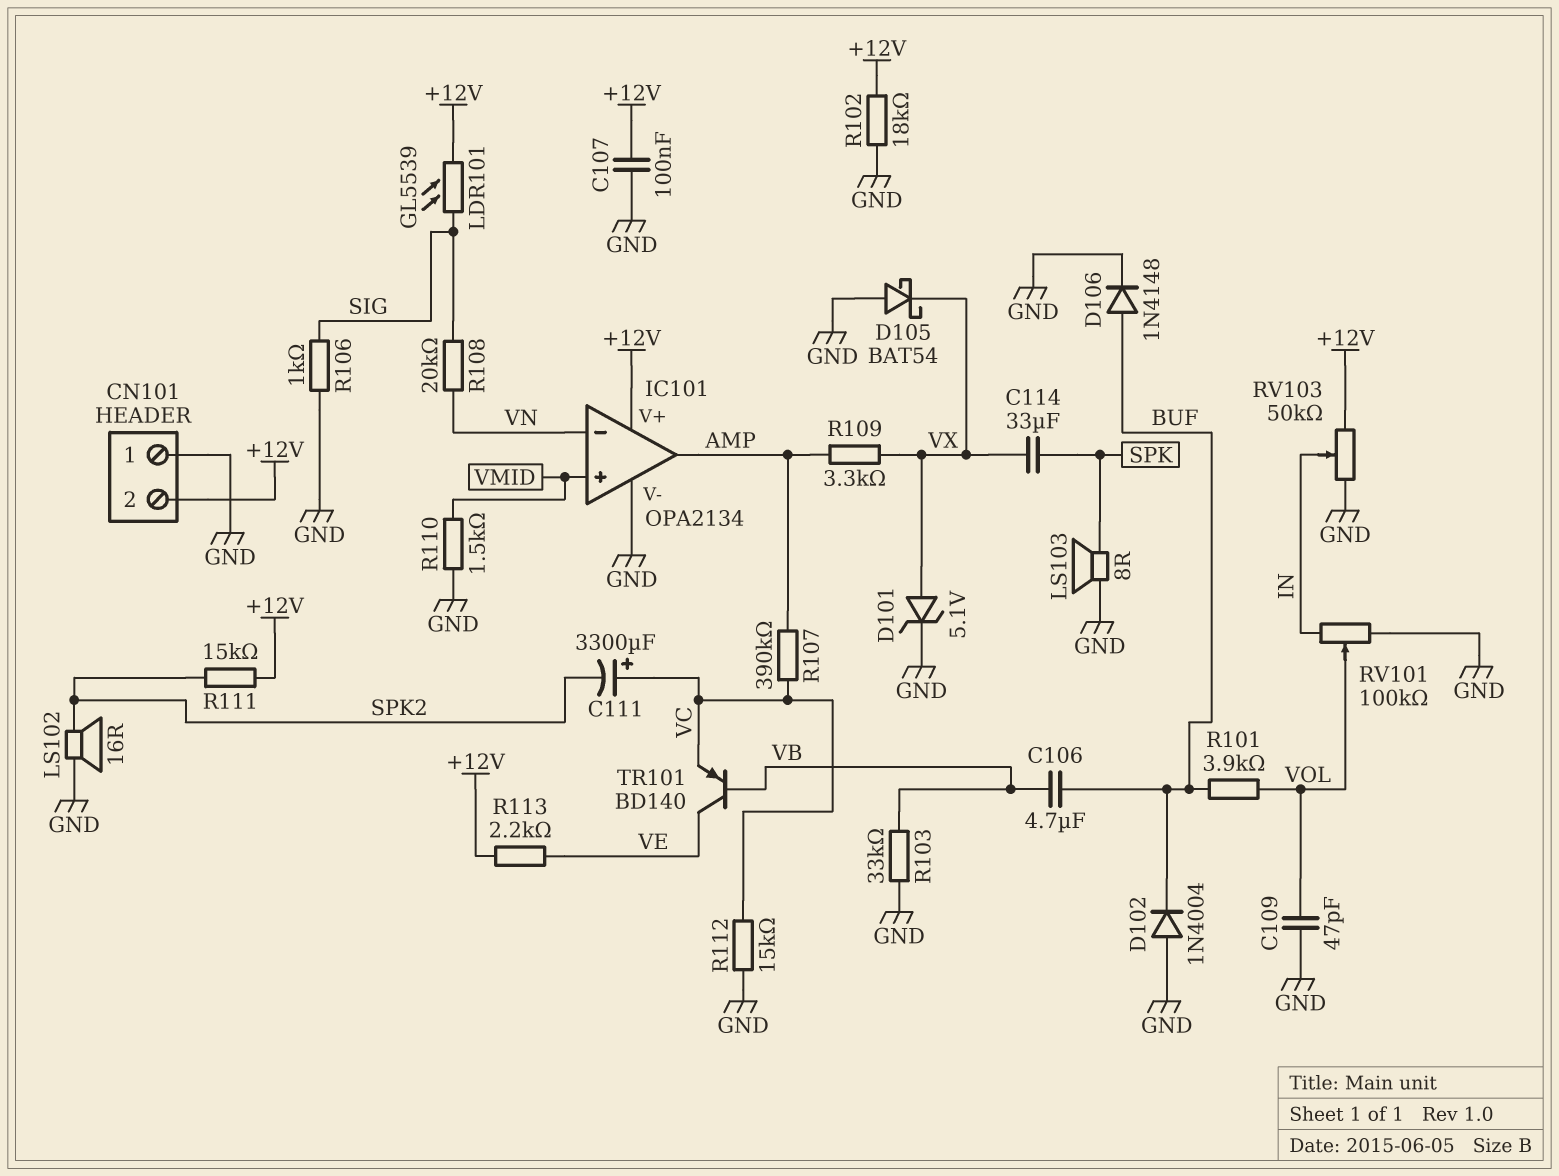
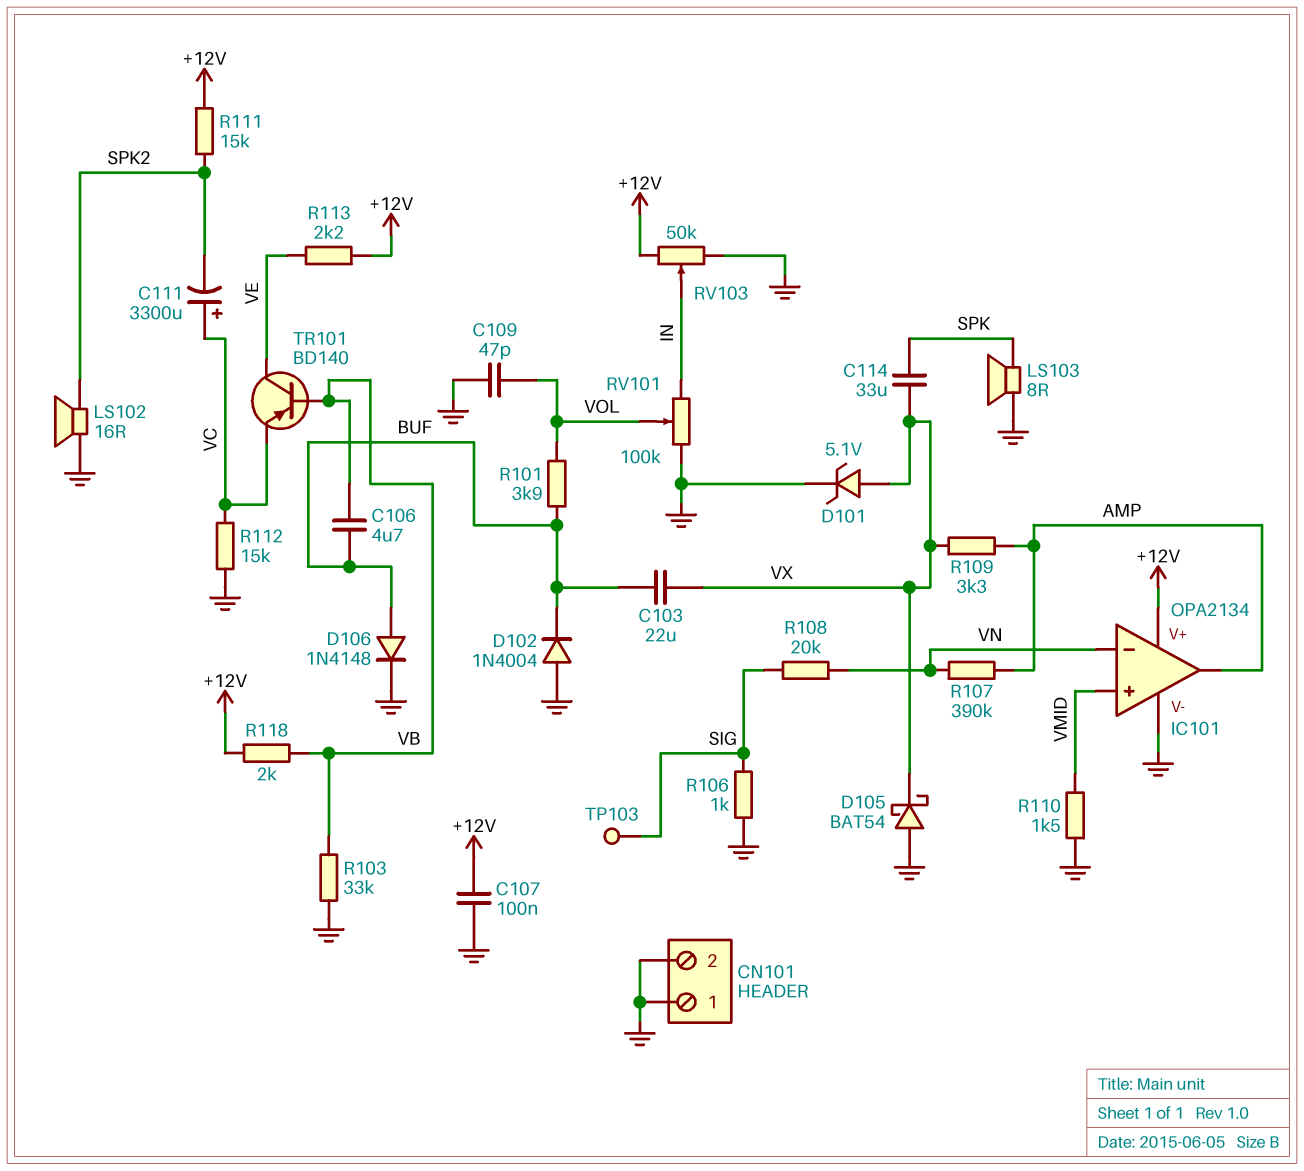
C103: none -> 22uF (BUF, VX)
CN101 pin 2: +12V -> GND
LDR101: GL5539 (+12V, SIG) -> none
R102: 18k (+12V, GND) -> none
R107: 390k (AMP, VC) -> 390k (AMP, VN)
R118: none -> 2k (+12V, VB)
TP103: none -> test point (SIG)

